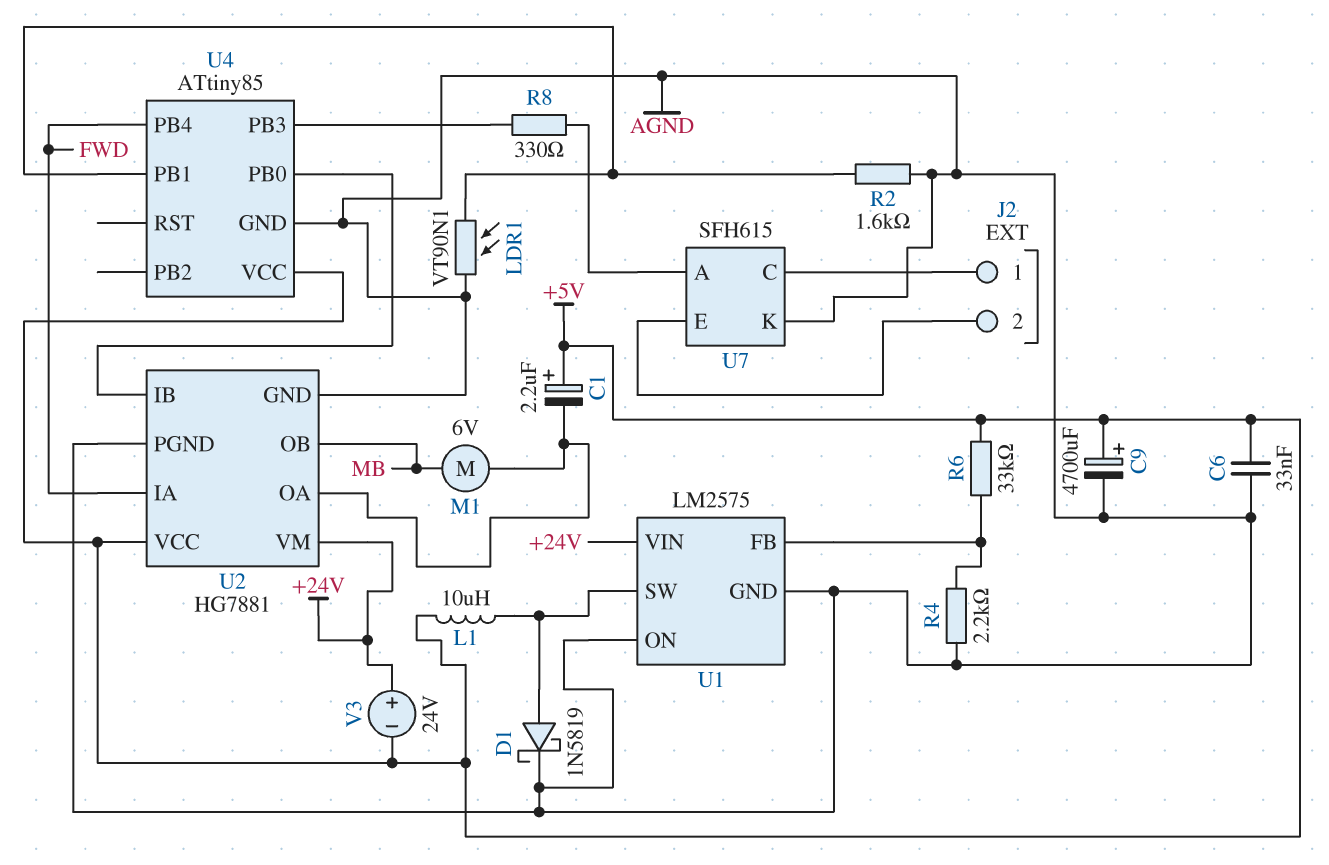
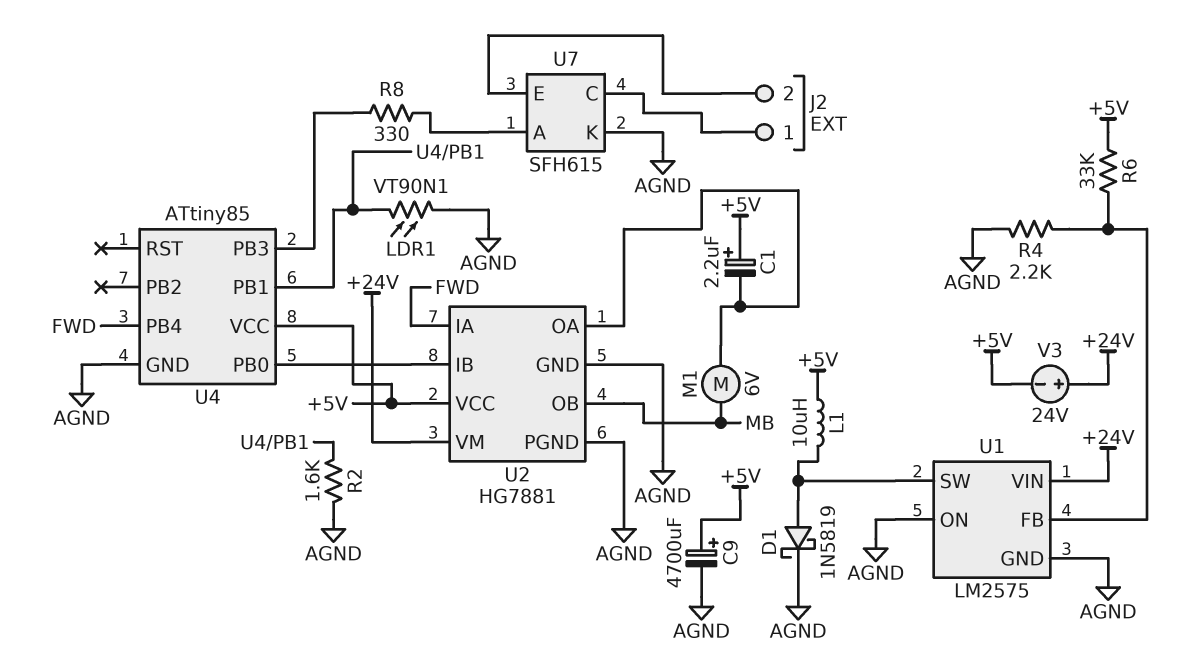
C6: 33nF (+5V, AGND) -> none

